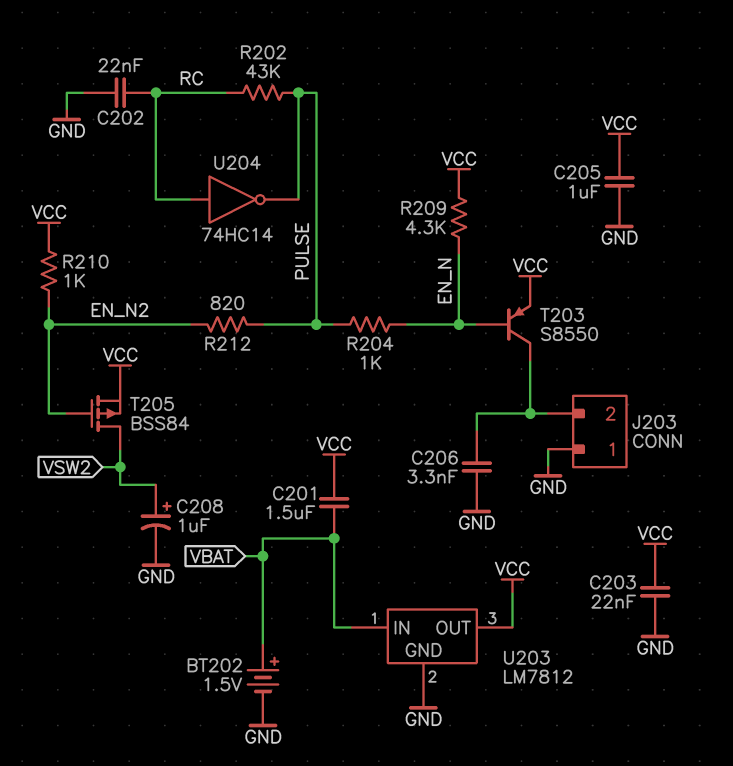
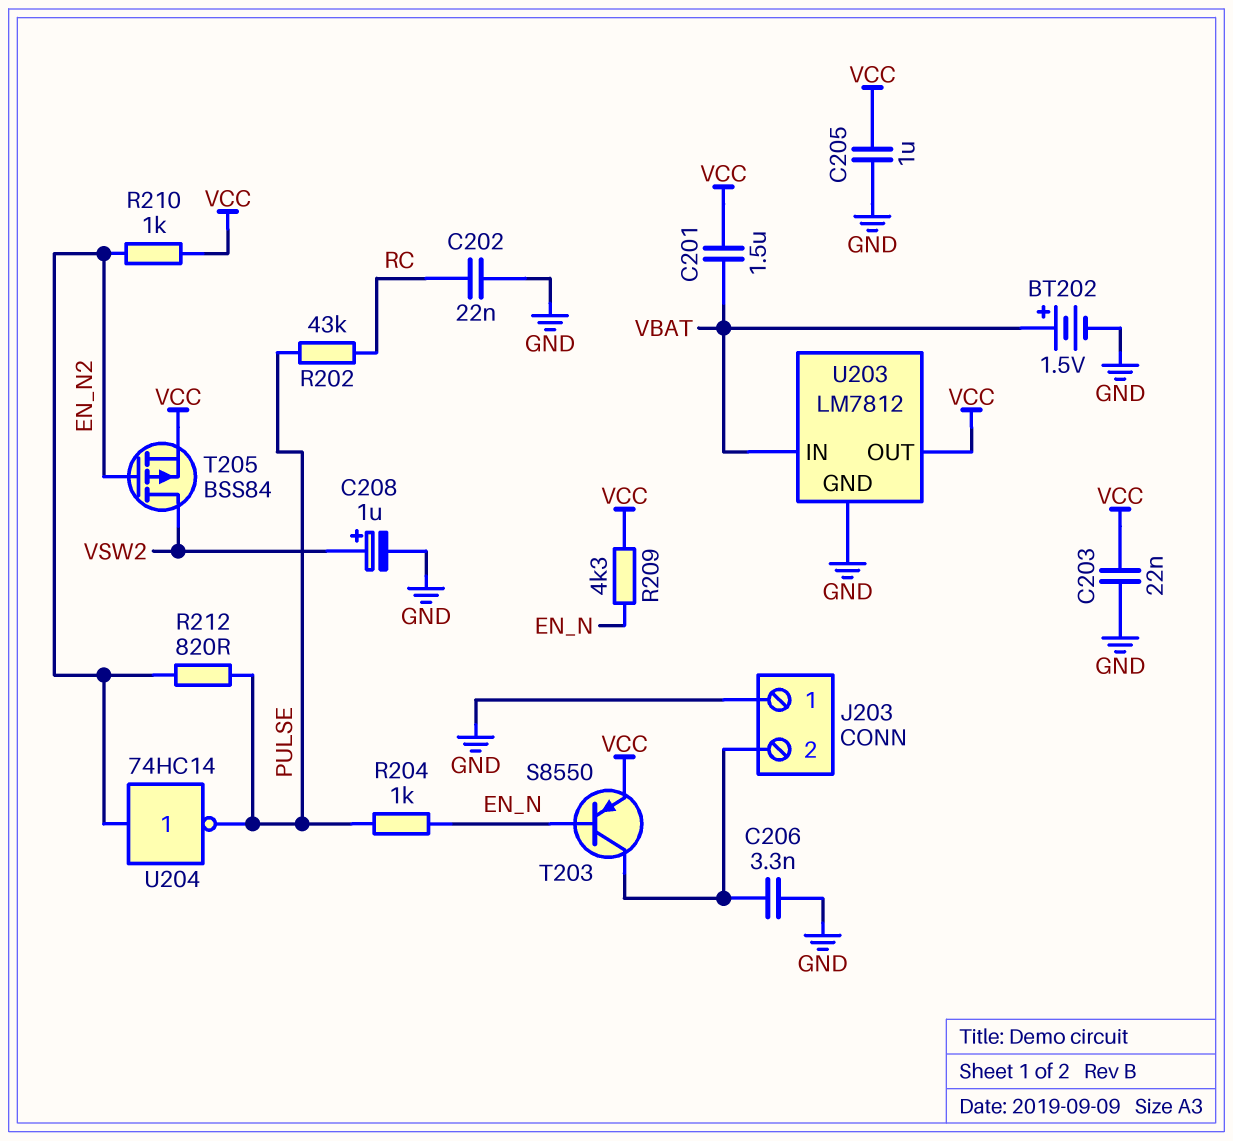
U204: NOT 74HC14 (in RC, out PULSE) -> NOT 74HC14 (in EN_N2, out PULSE)

